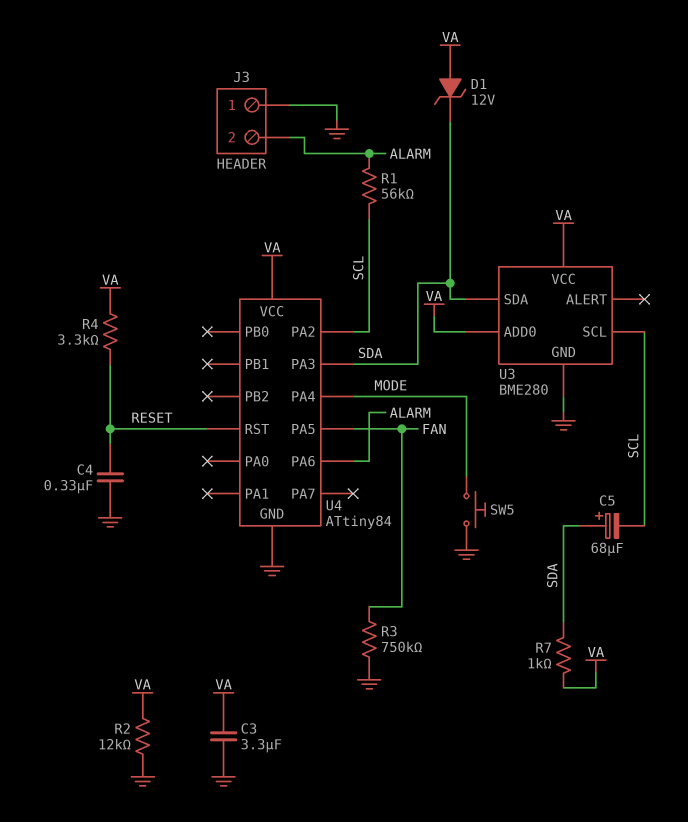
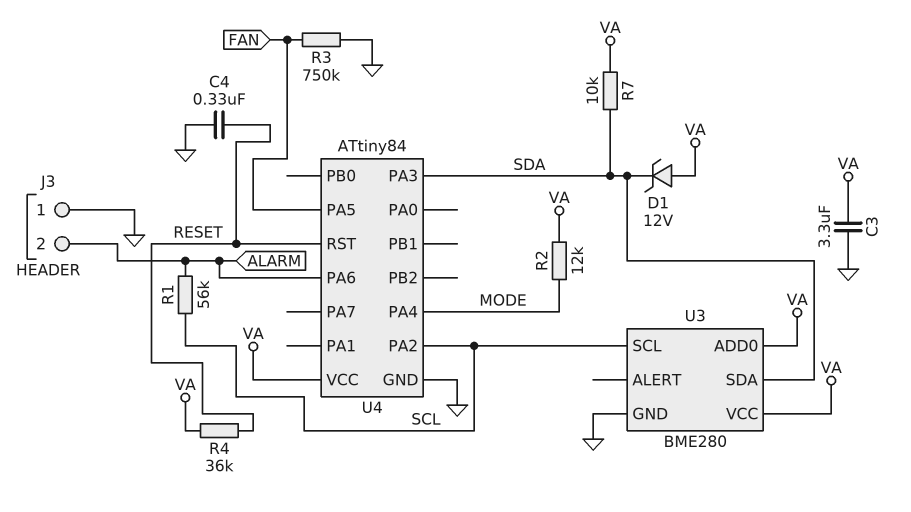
C5: 68uF (plus SDA, minus SCL) -> none
R2: 12k (GND, VA) -> 12k (MODE, VA)
R4: 3.3k (RESET, VA) -> 36k (RESET, VA)
R7: 1k (SDA, VA) -> 10k (SDA, VA)
SW5: button (GND, MODE) -> none

